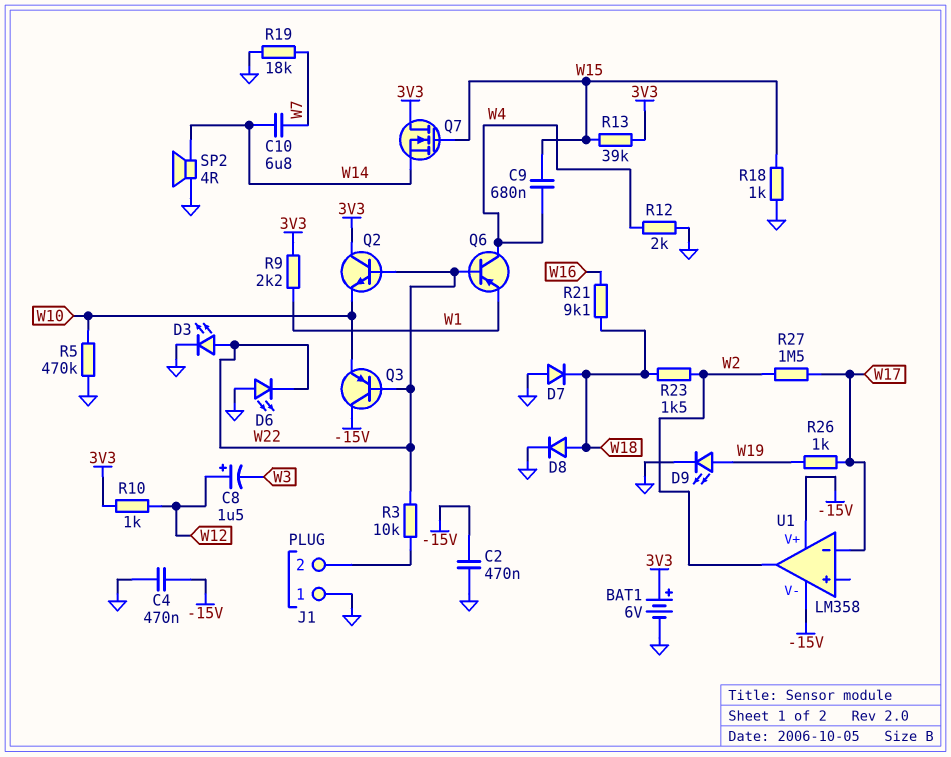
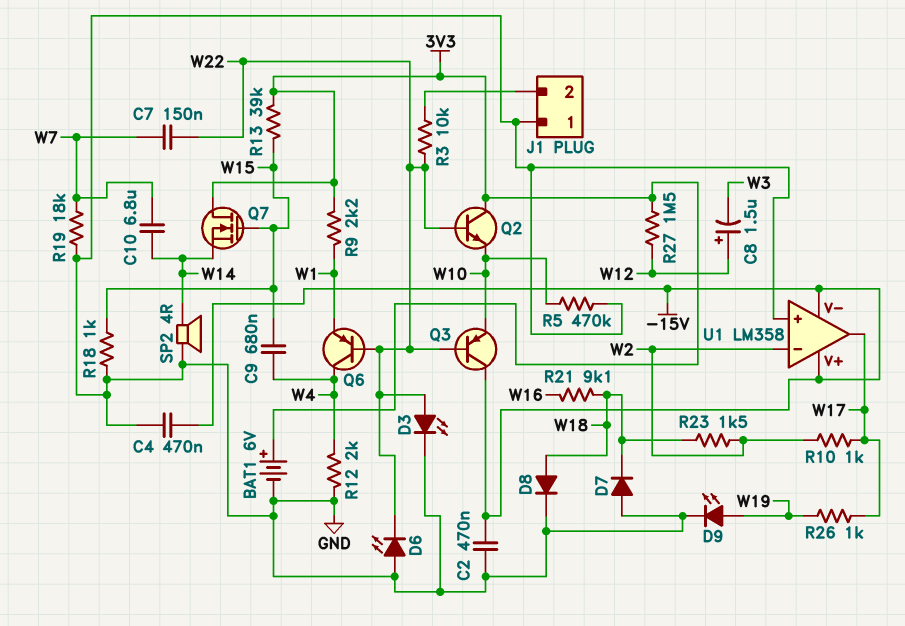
C7: none -> 150nF (W7, W22)
R10: 1k (3V3, W12) -> 1k (W2, W17)
R27: 1.5M (W2, W17) -> 1.5M (3V3, W12)
U1 pin in+: none -> GND
U1 pin in-: W17 -> W2
U1 pin out: W2 -> W17

